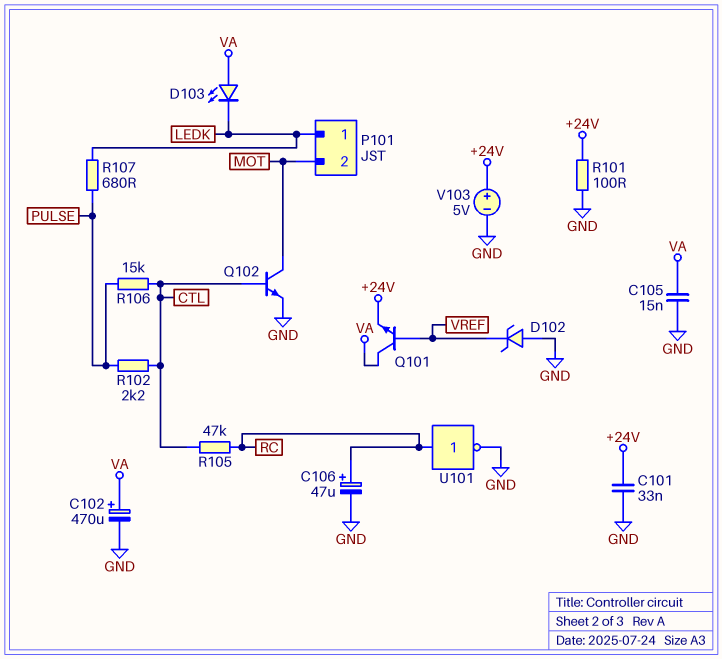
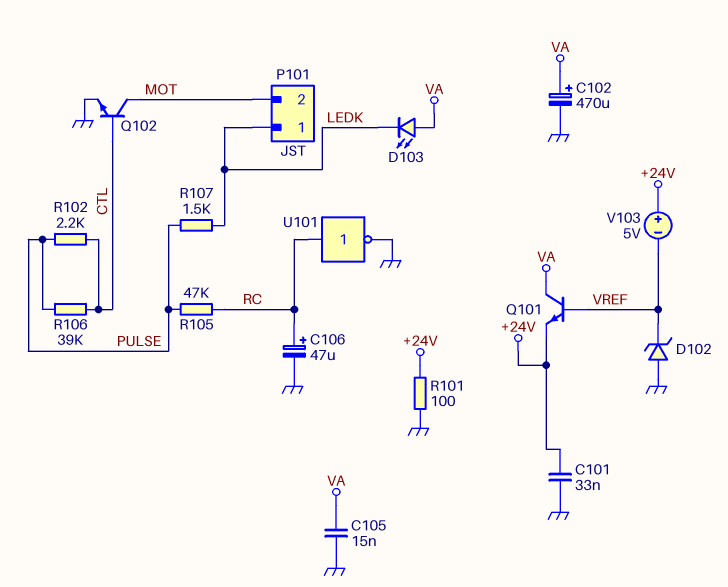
R105: 47k (CTL, RC) -> 47k (PULSE, RC)
R106: 15k (CTL, PULSE) -> 39k (CTL, PULSE)
R107: 680 (LEDK, PULSE) -> 1.5k (LEDK, PULSE)
V103: 5V (plus +24V, minus GND) -> 5V (plus +24V, minus VREF)

